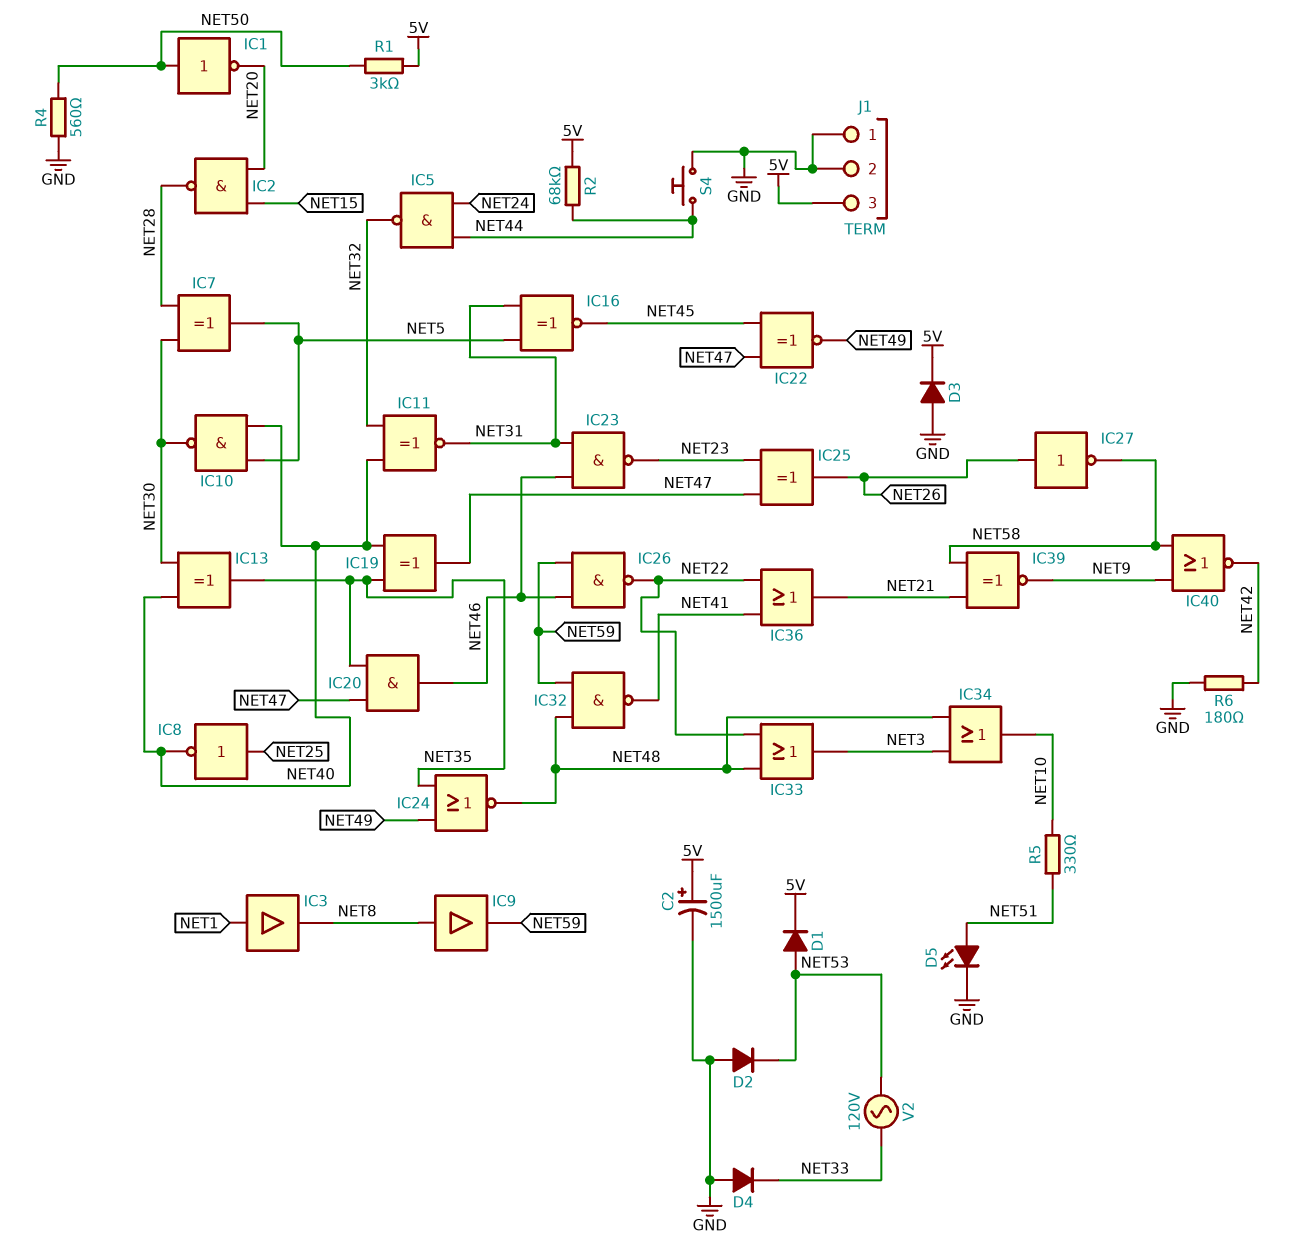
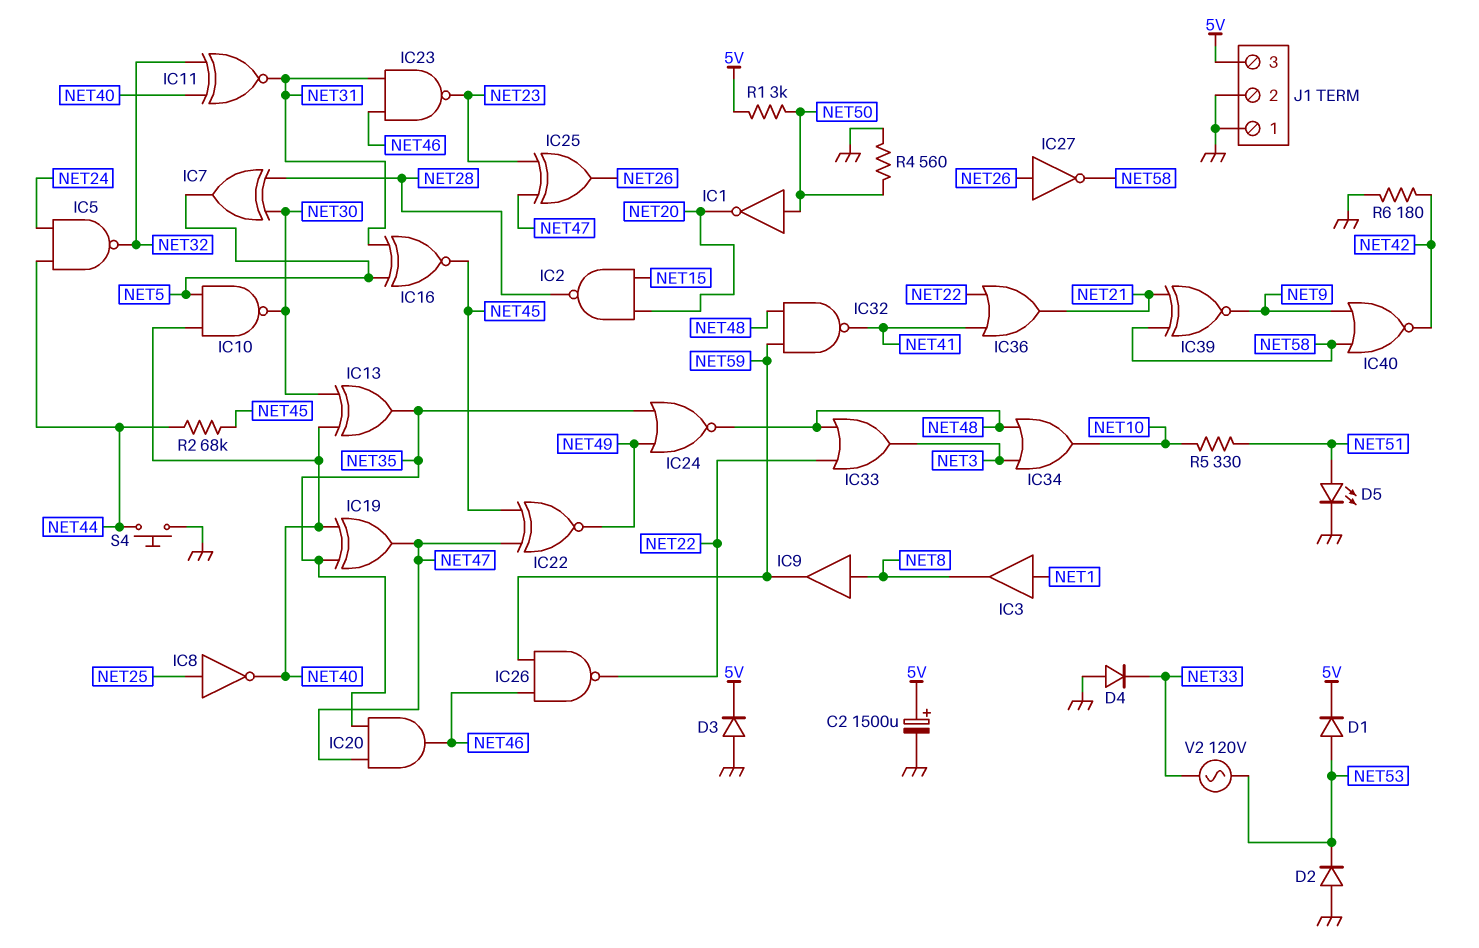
R2: 68k (5V, NET44) -> 68k (NET44, NET45)

